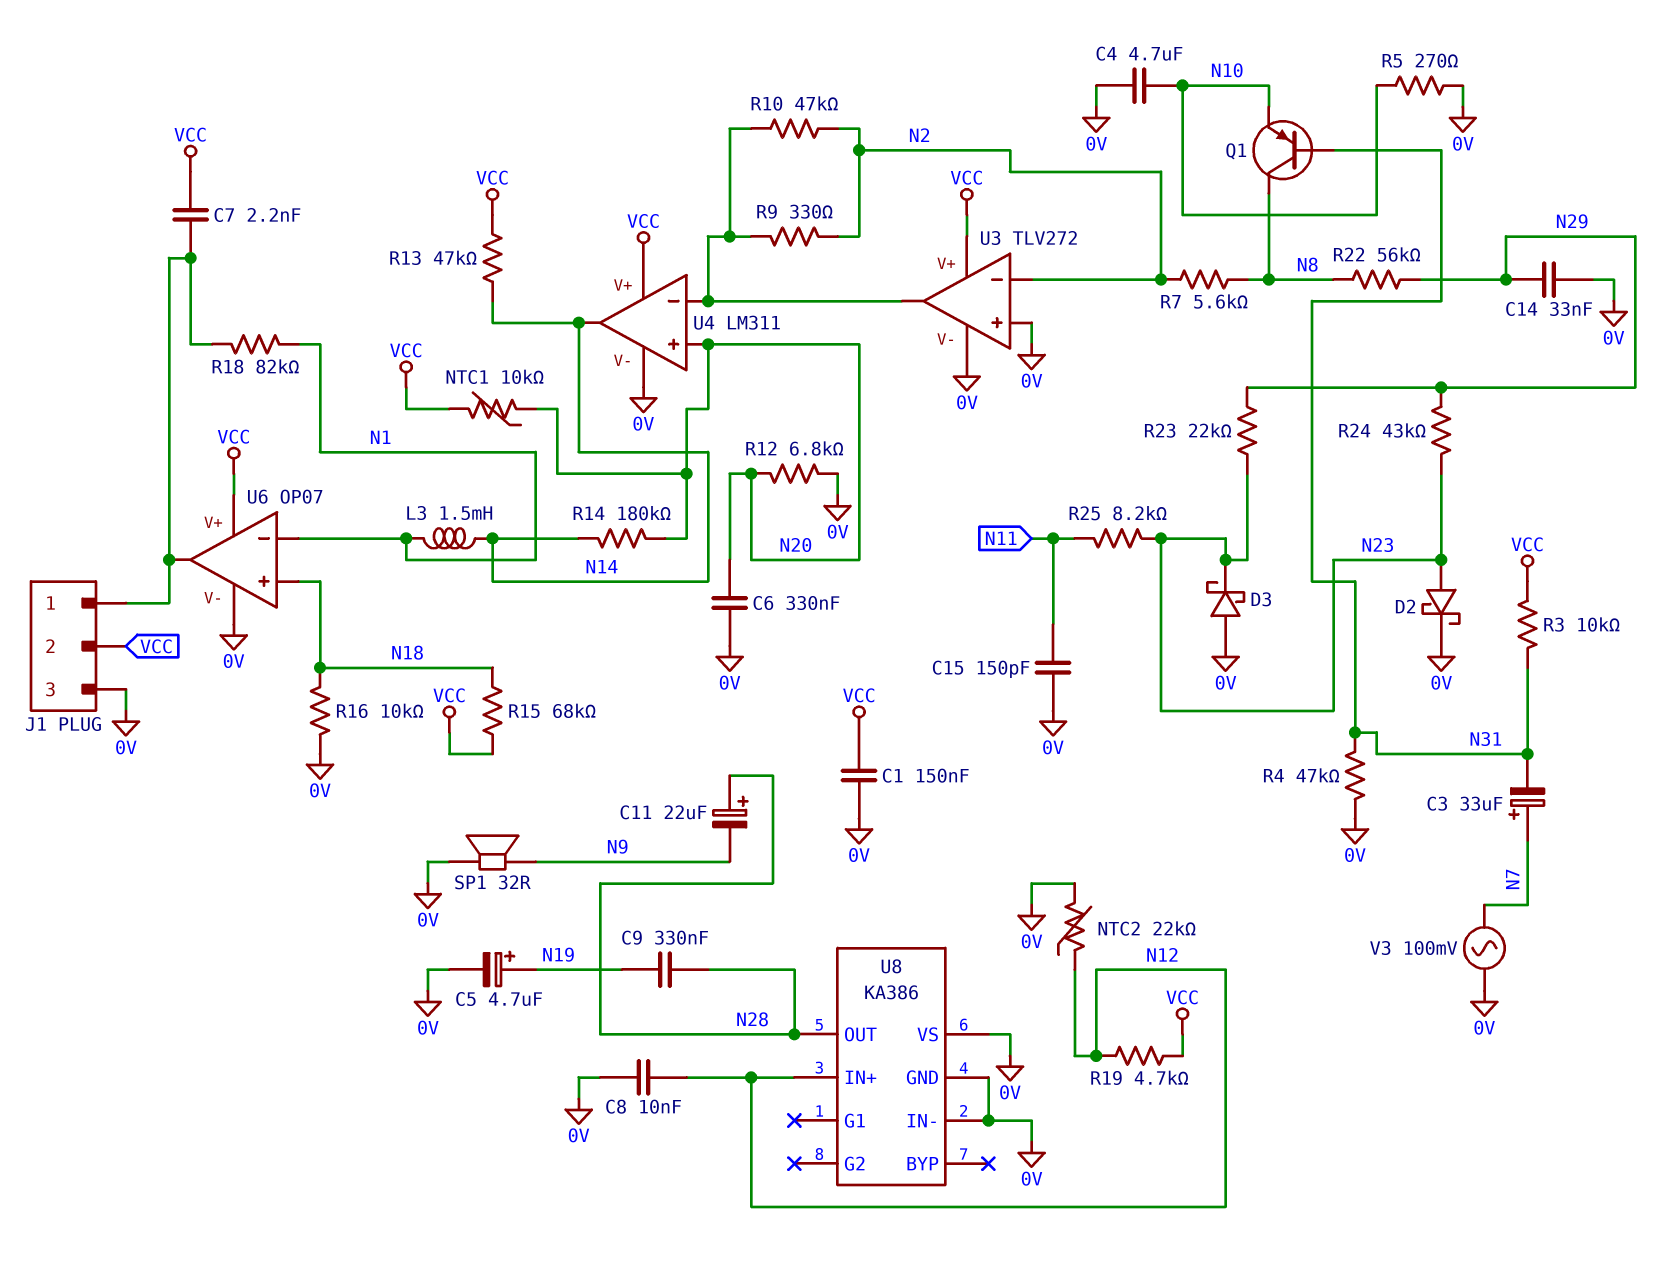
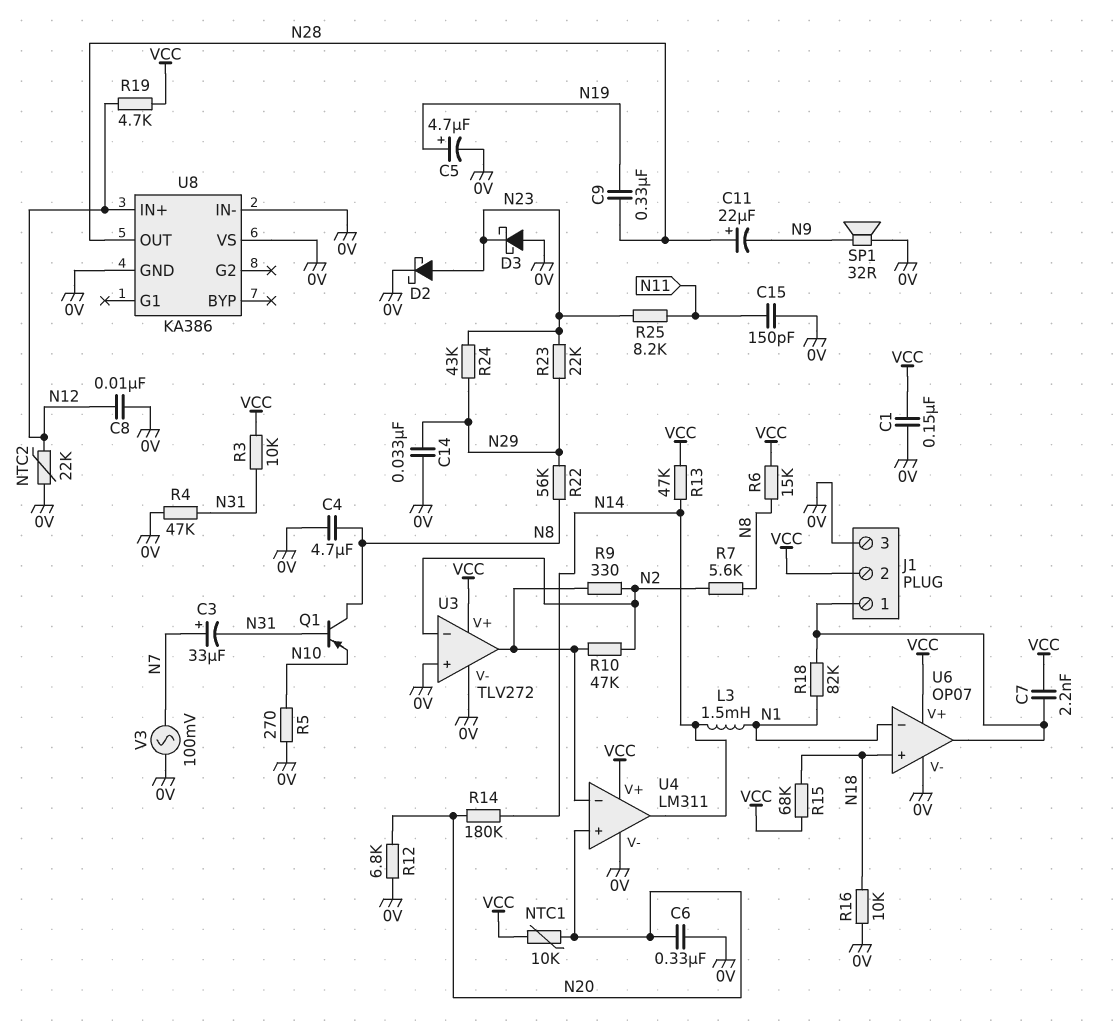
C4: 4.7uF (0V, N10) -> 4.7uF (0V, N8)
R6: none -> 15k (N8, VCC)

